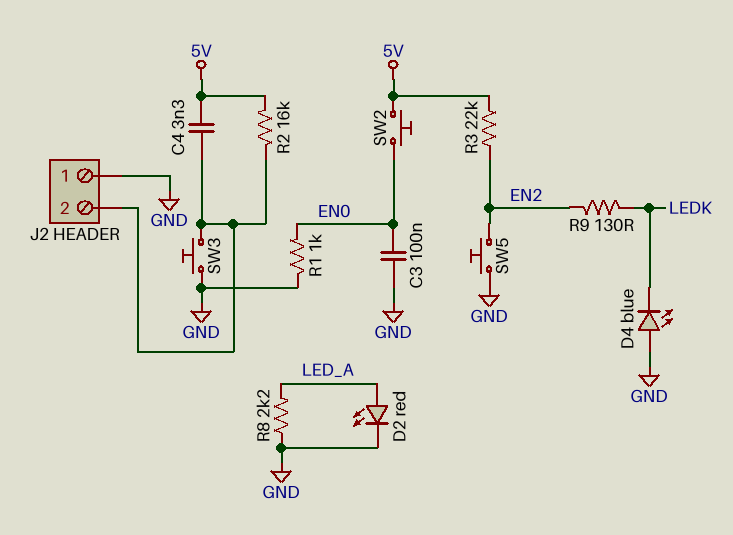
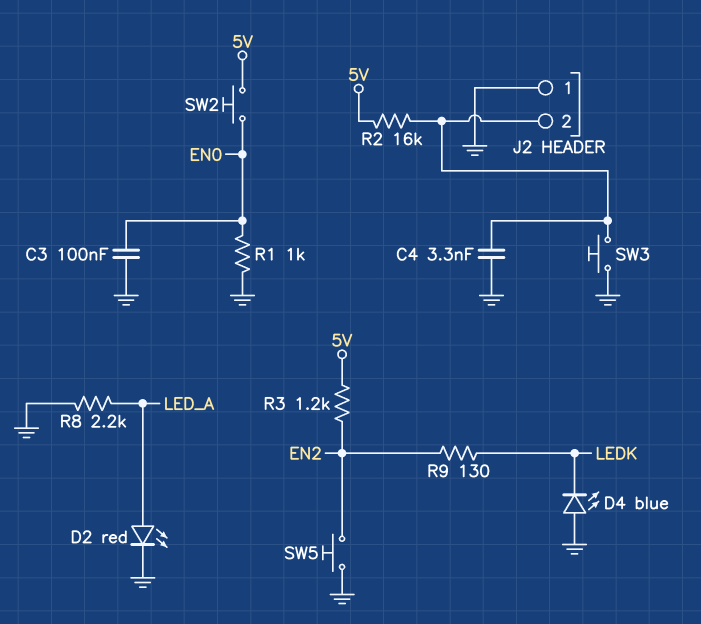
C4: 3.3nF (5V, J2/2) -> 3.3nF (GND, J2/2)
R3: 22k (5V, EN2) -> 1.2k (5V, EN2)

